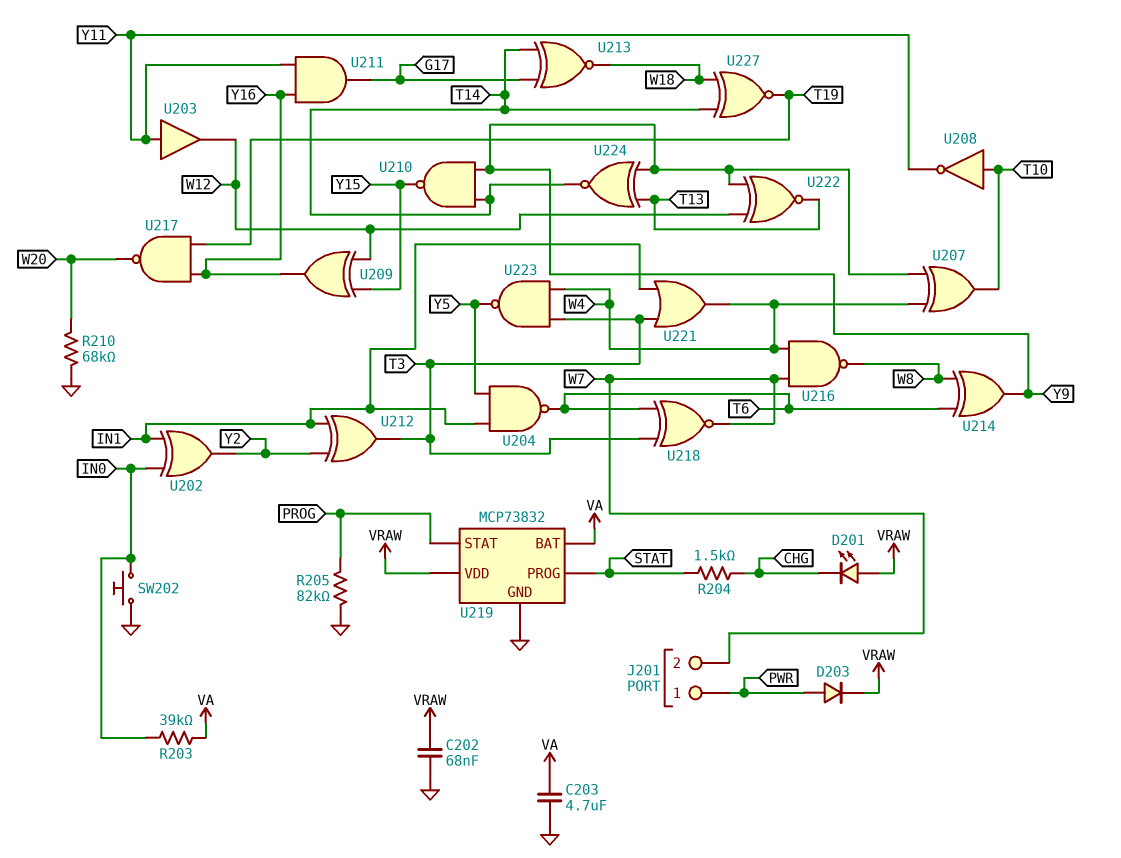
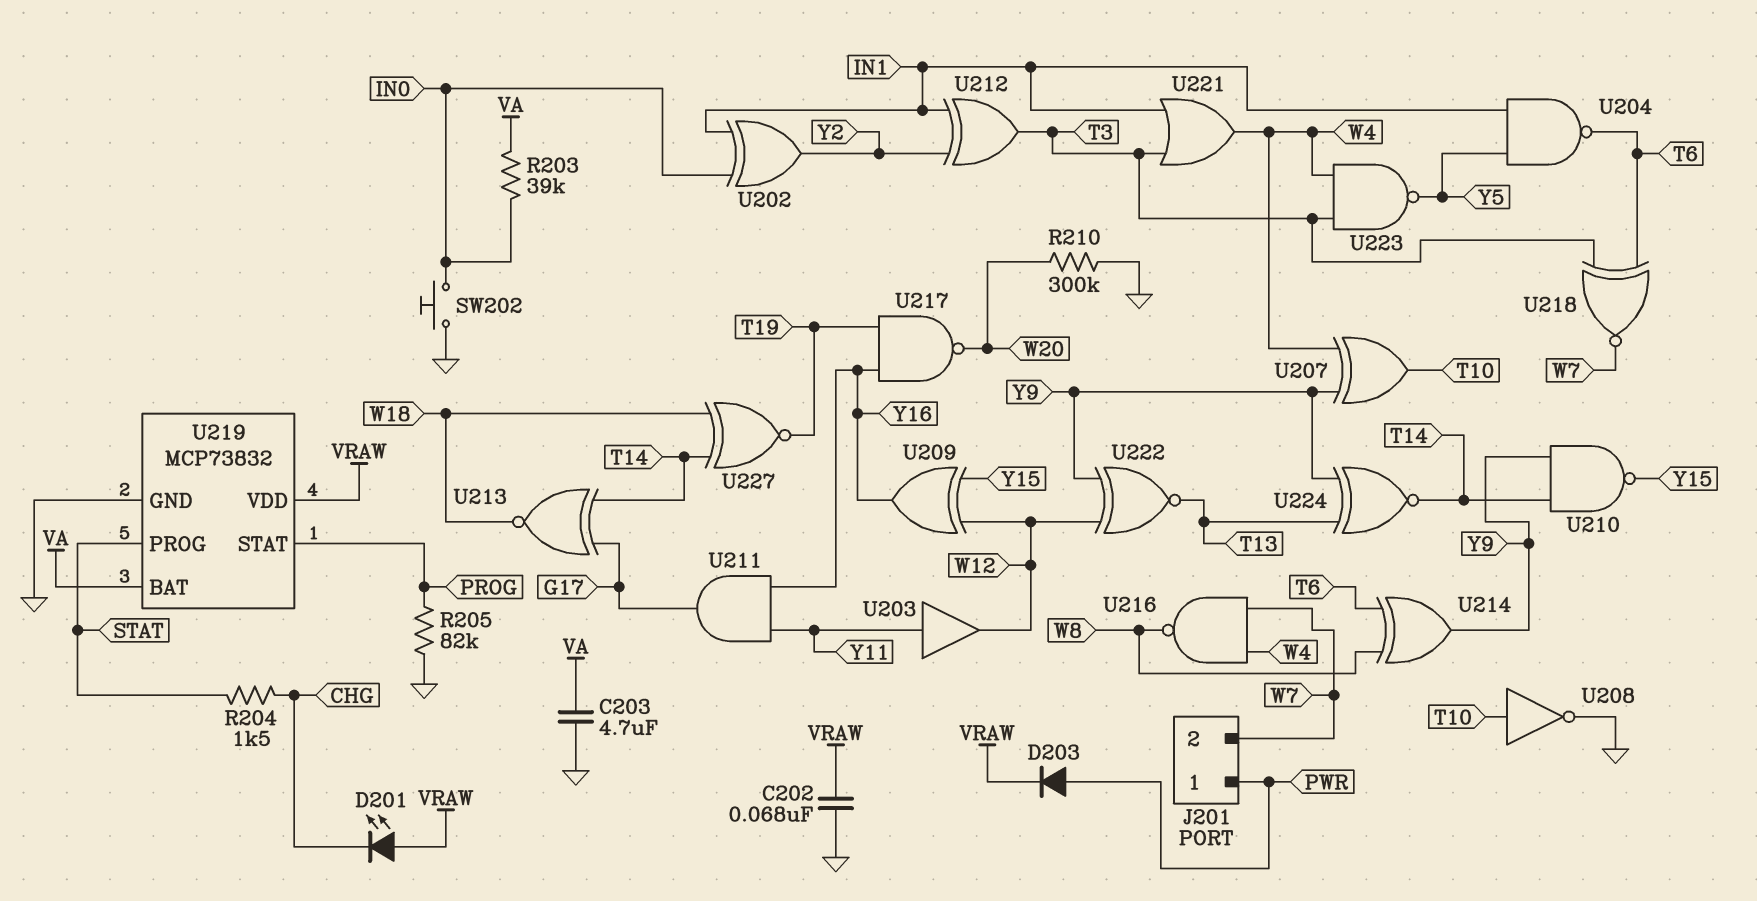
R210: 68k (GND, W20) -> 300k (GND, W20)
U208: NOT (in T10, out Y11) -> NOT (in T10, out GND)

